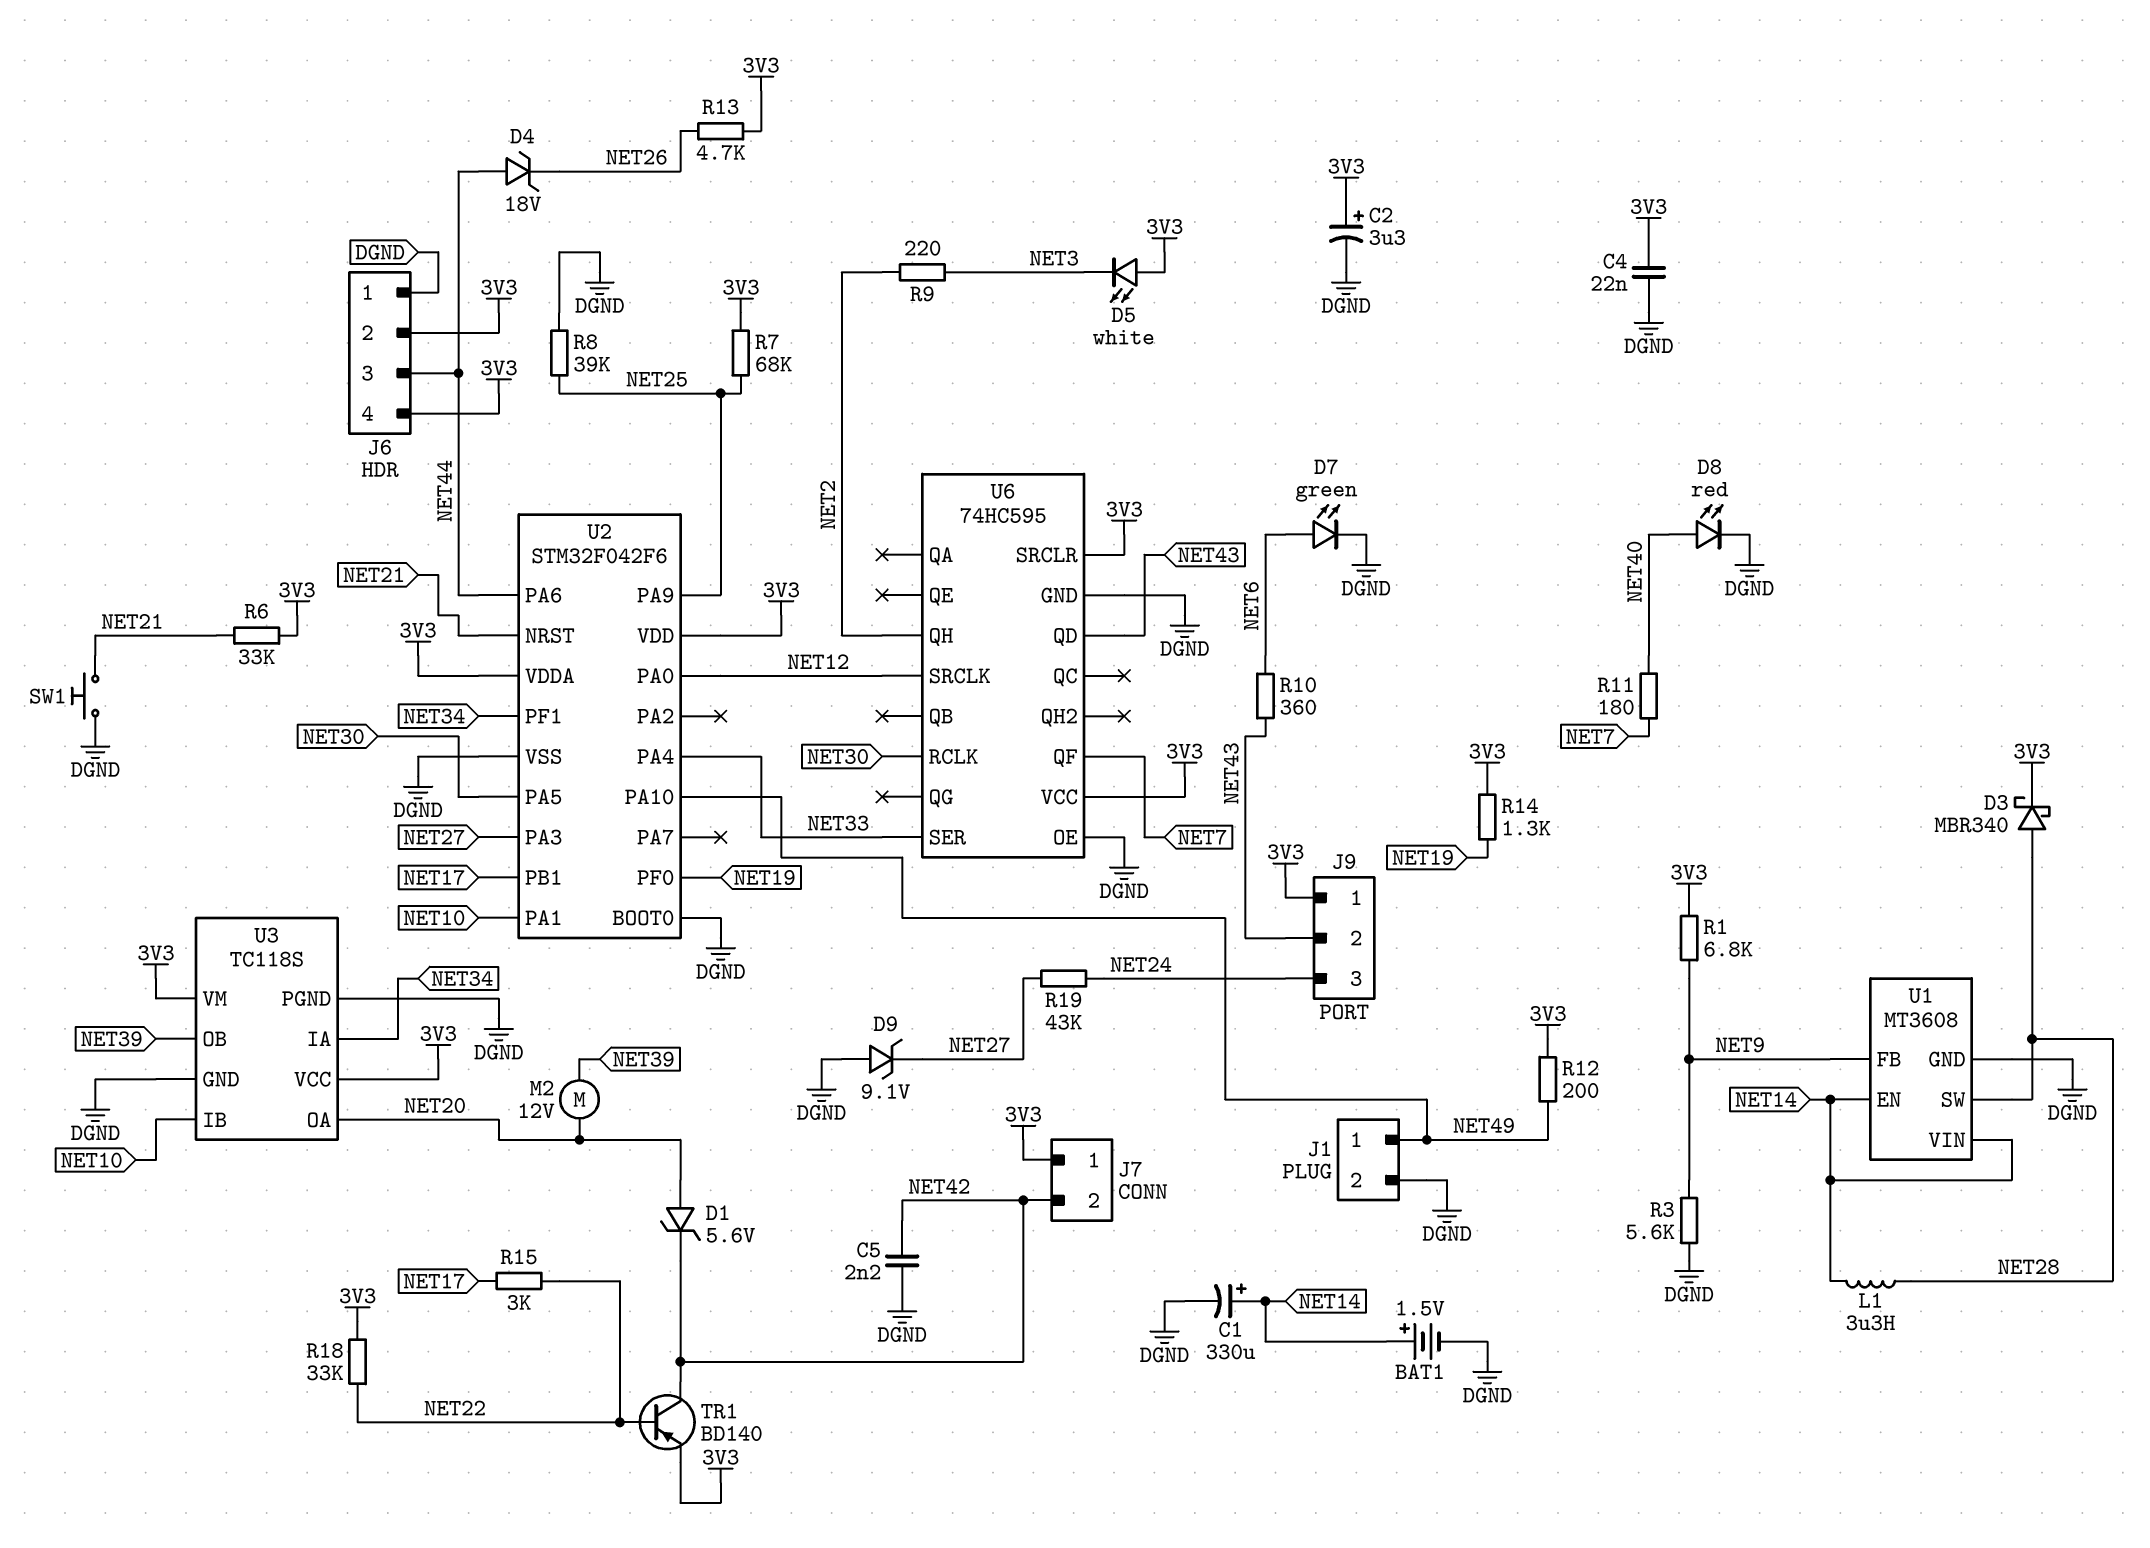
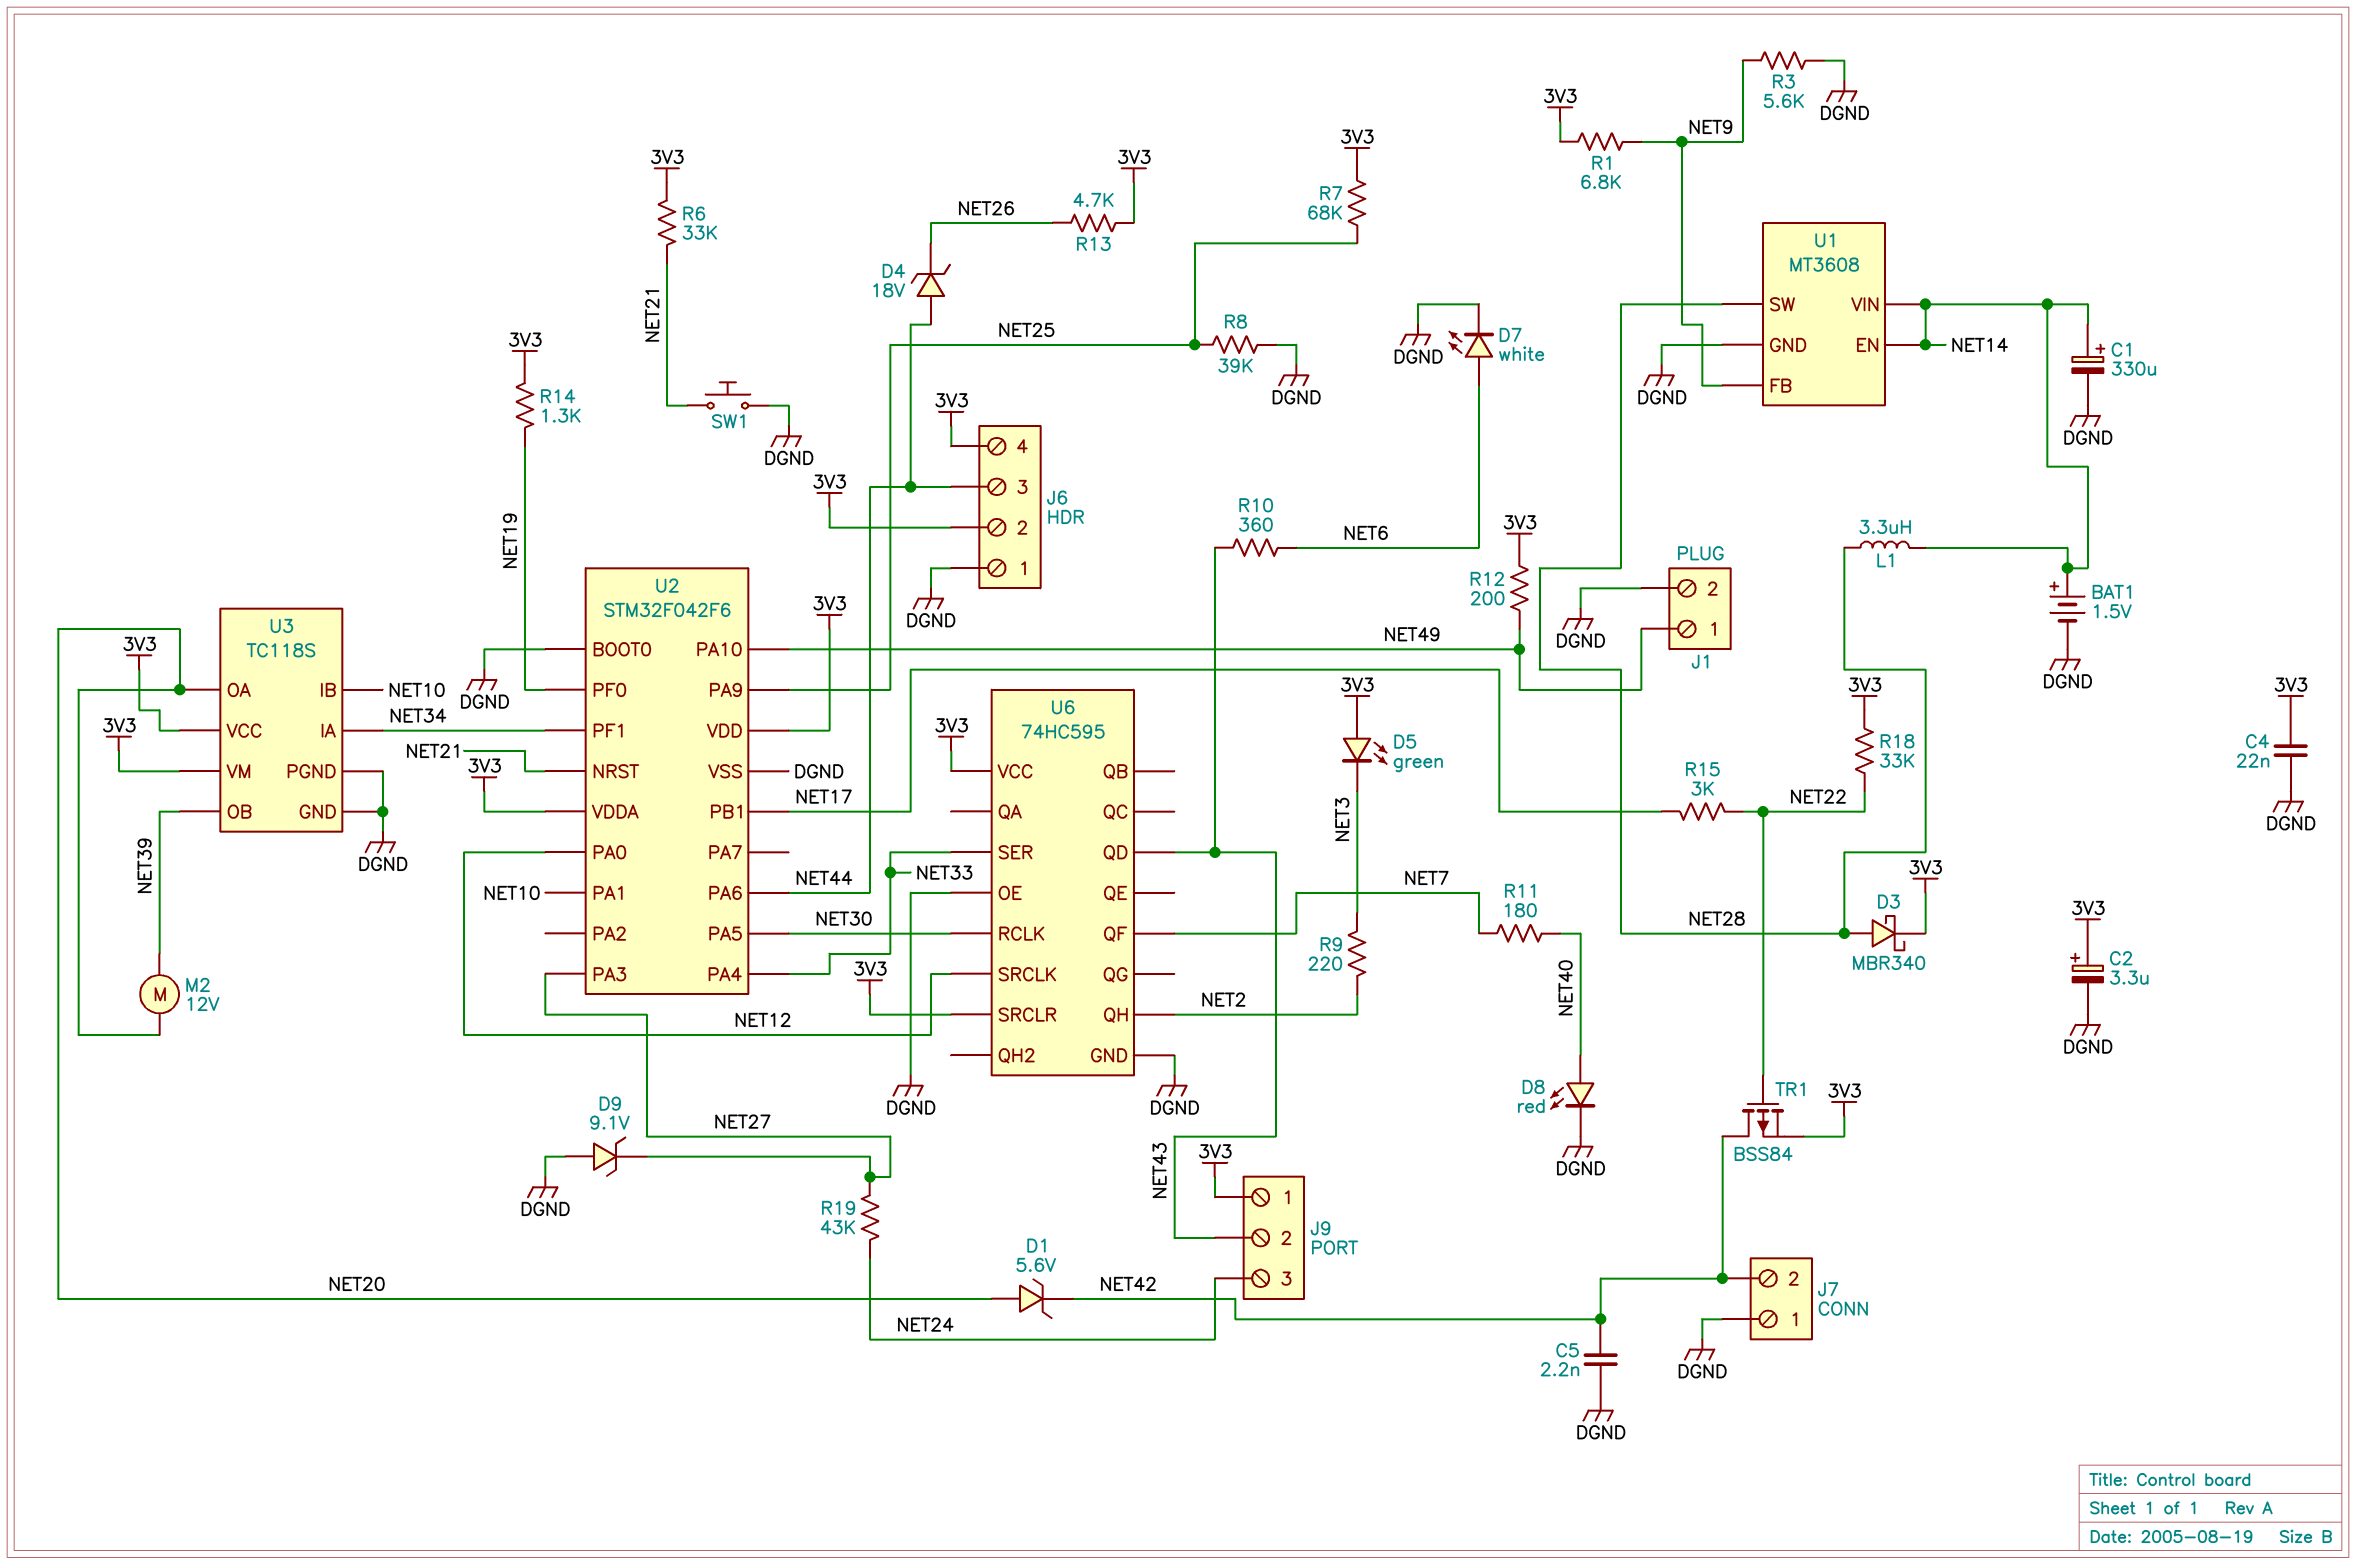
D5: LED white (A 3V3, K NET3) -> LED green (A 3V3, K NET3)
D7: LED green (A NET6, K DGND) -> LED white (A NET6, K DGND)
J7 pin 1: 3V3 -> DGND
TR1: PNP BD140 (B NET22, C NET42, E 3V3) -> PMOS BSS84 (G NET22, D NET42, S 3V3)

